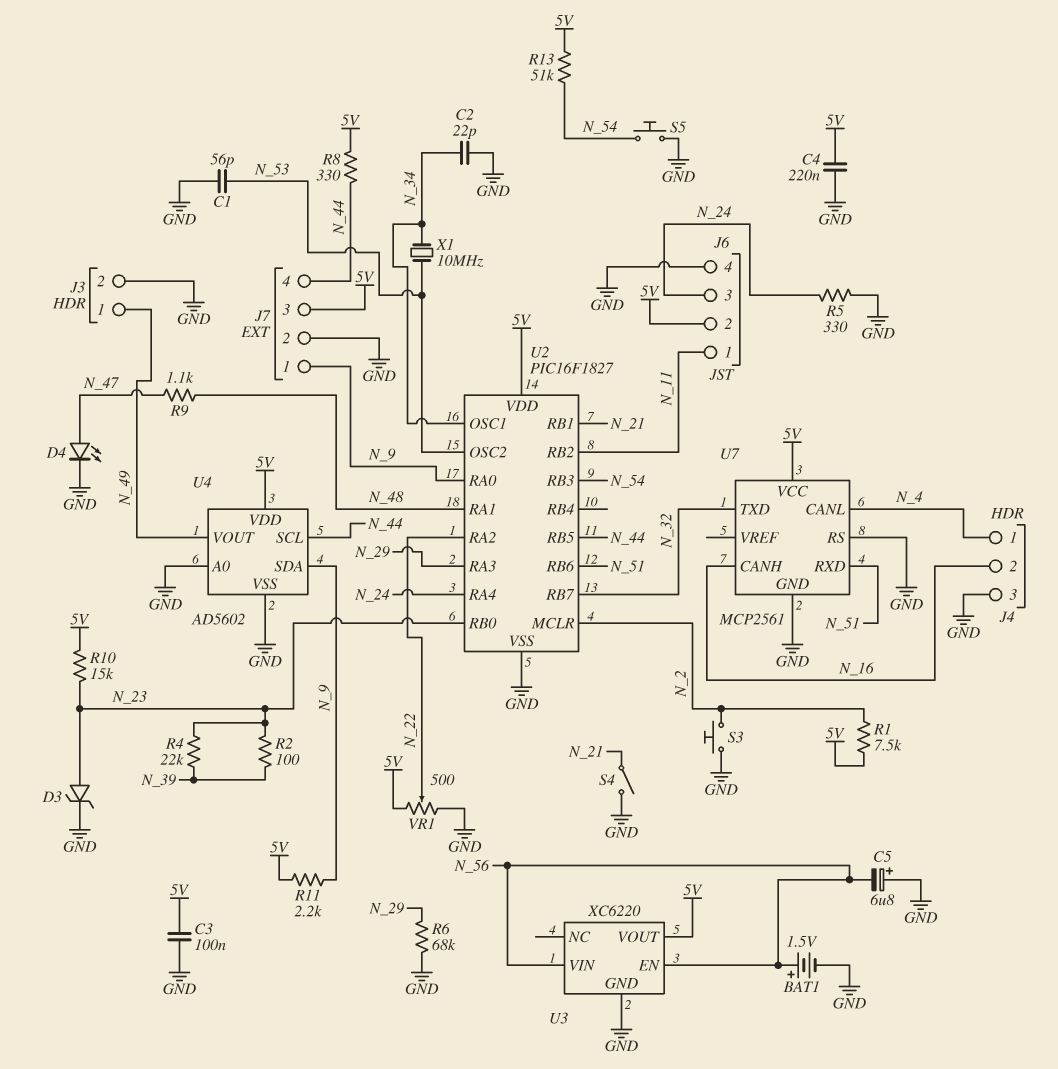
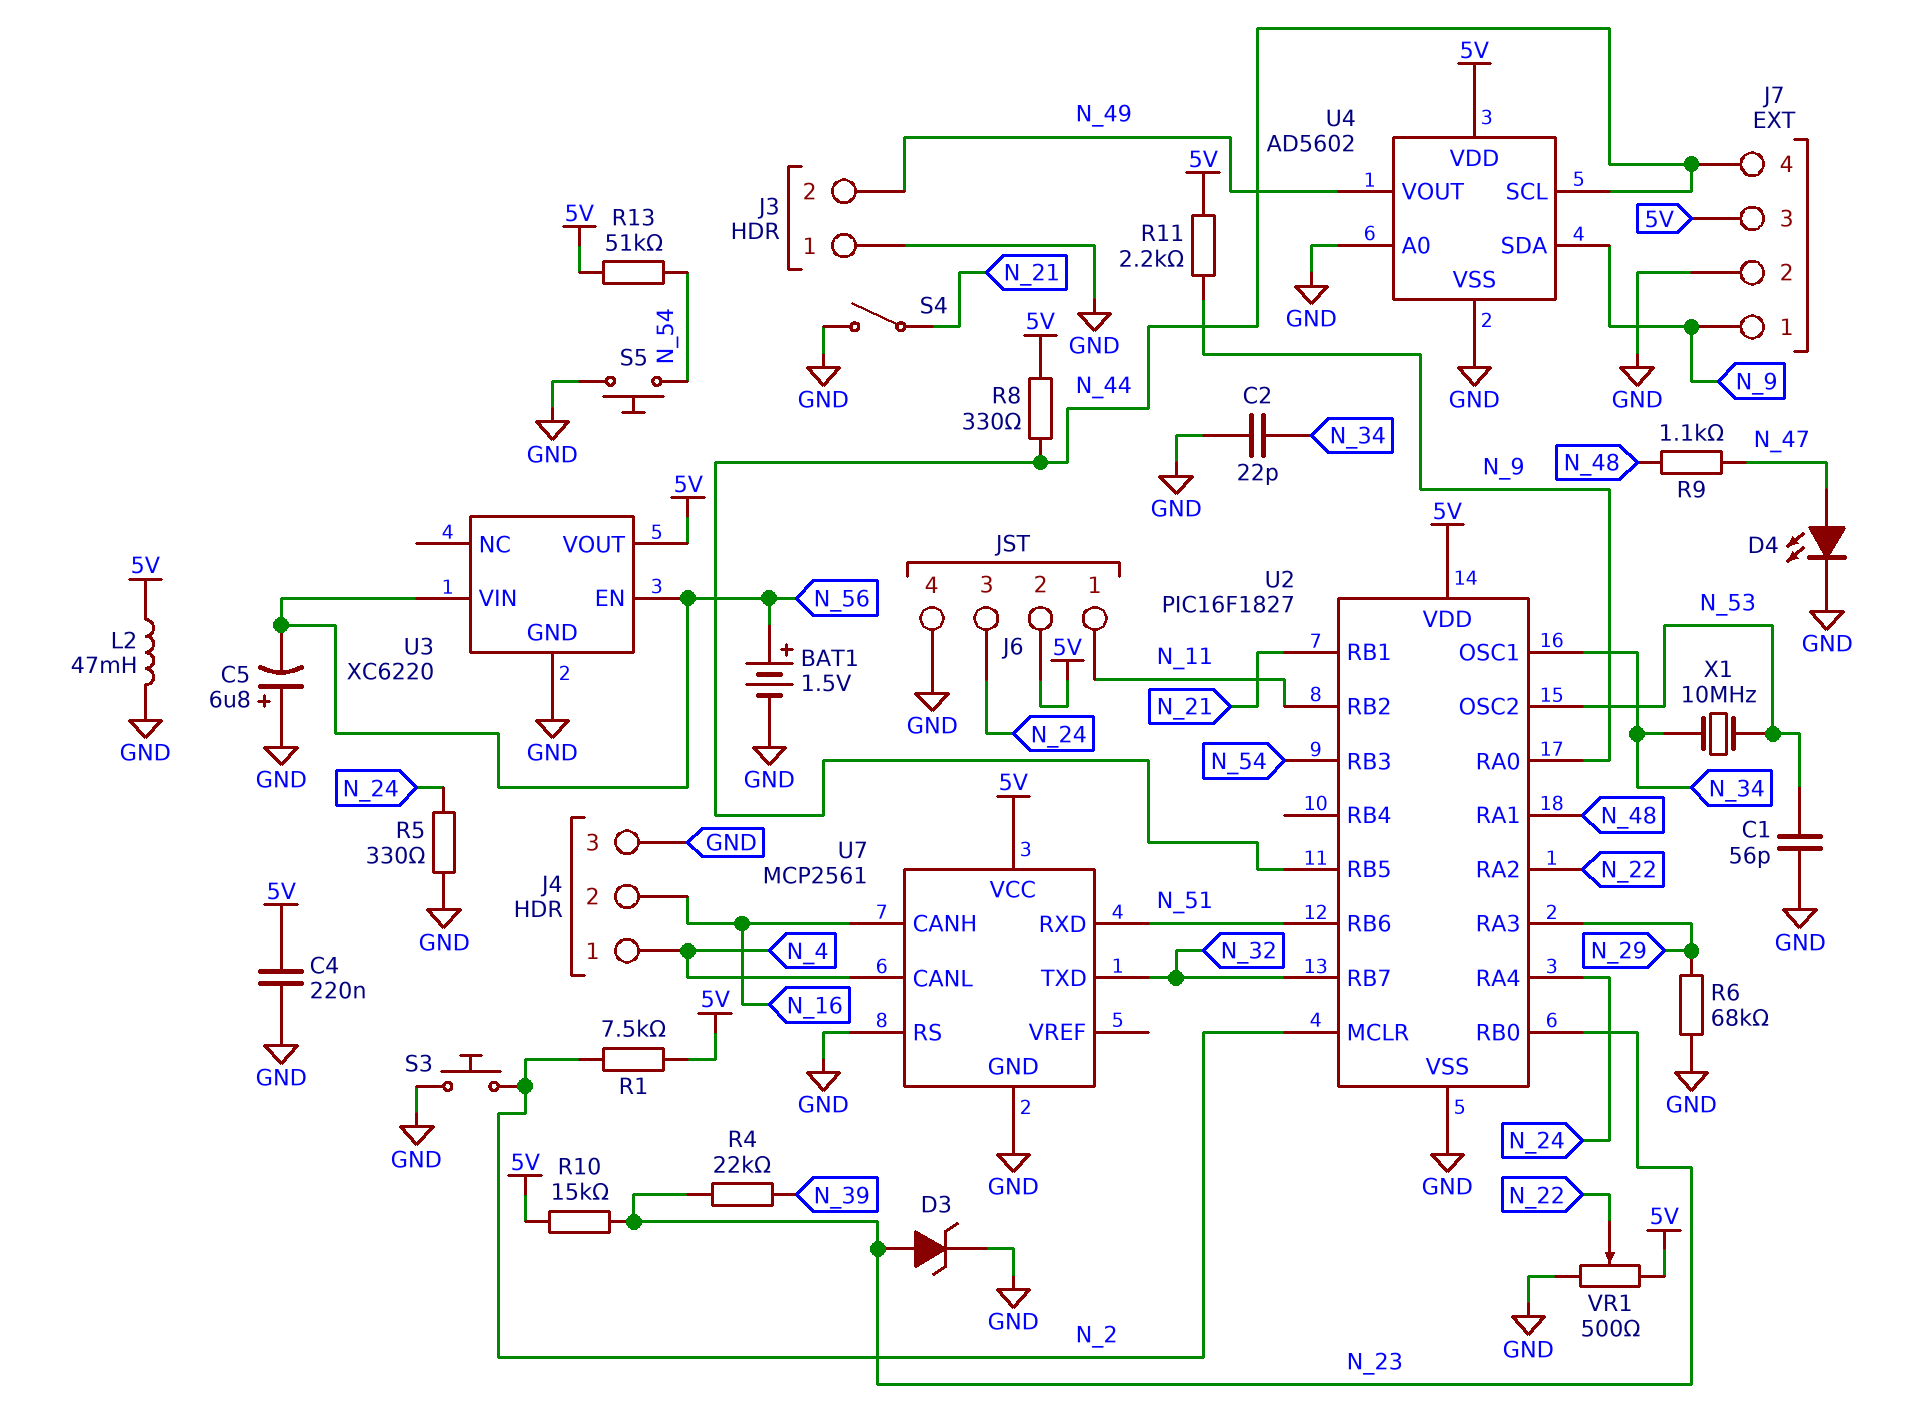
C3: 100nF (5V, GND) -> none
J3 pin 1: N_49 -> GND
J3 pin 2: GND -> N_49
L2: none -> 47mH (5V, GND)
R2: 100 (N_23, N_39) -> none

